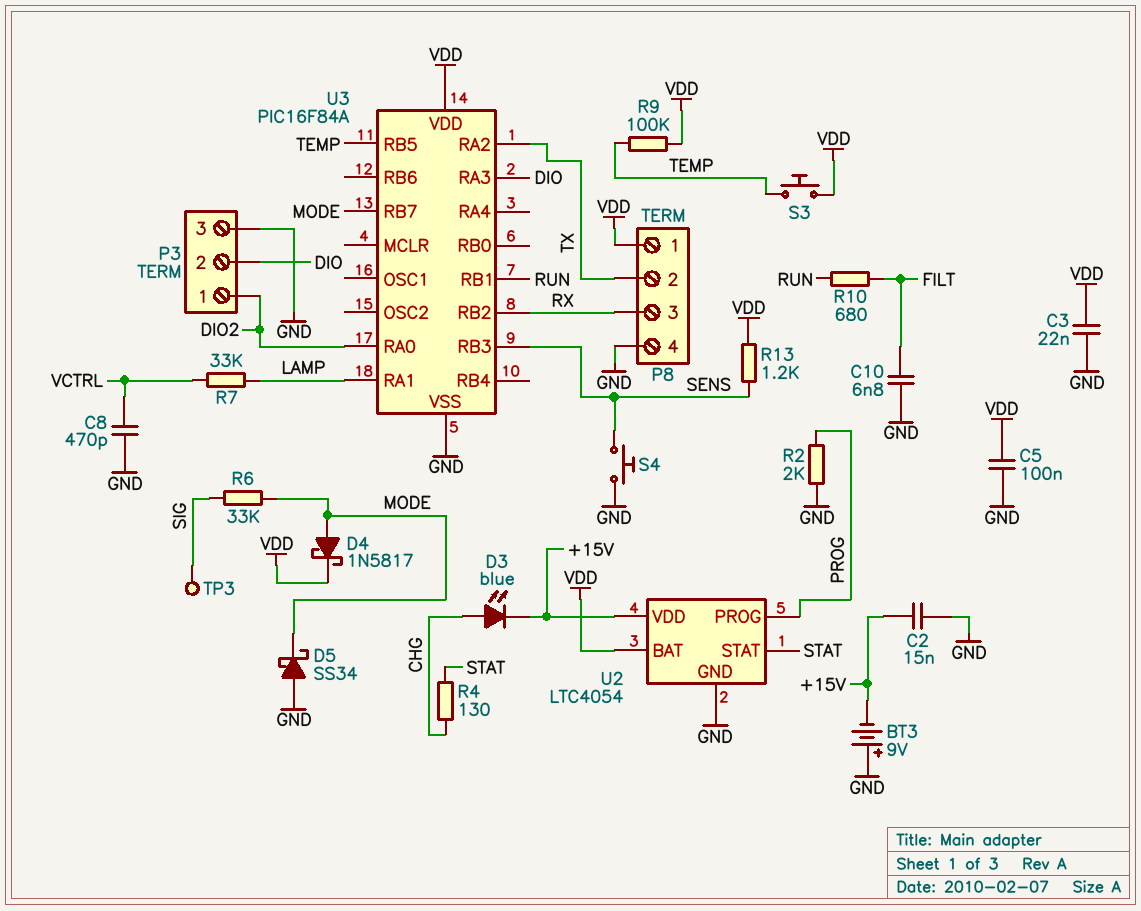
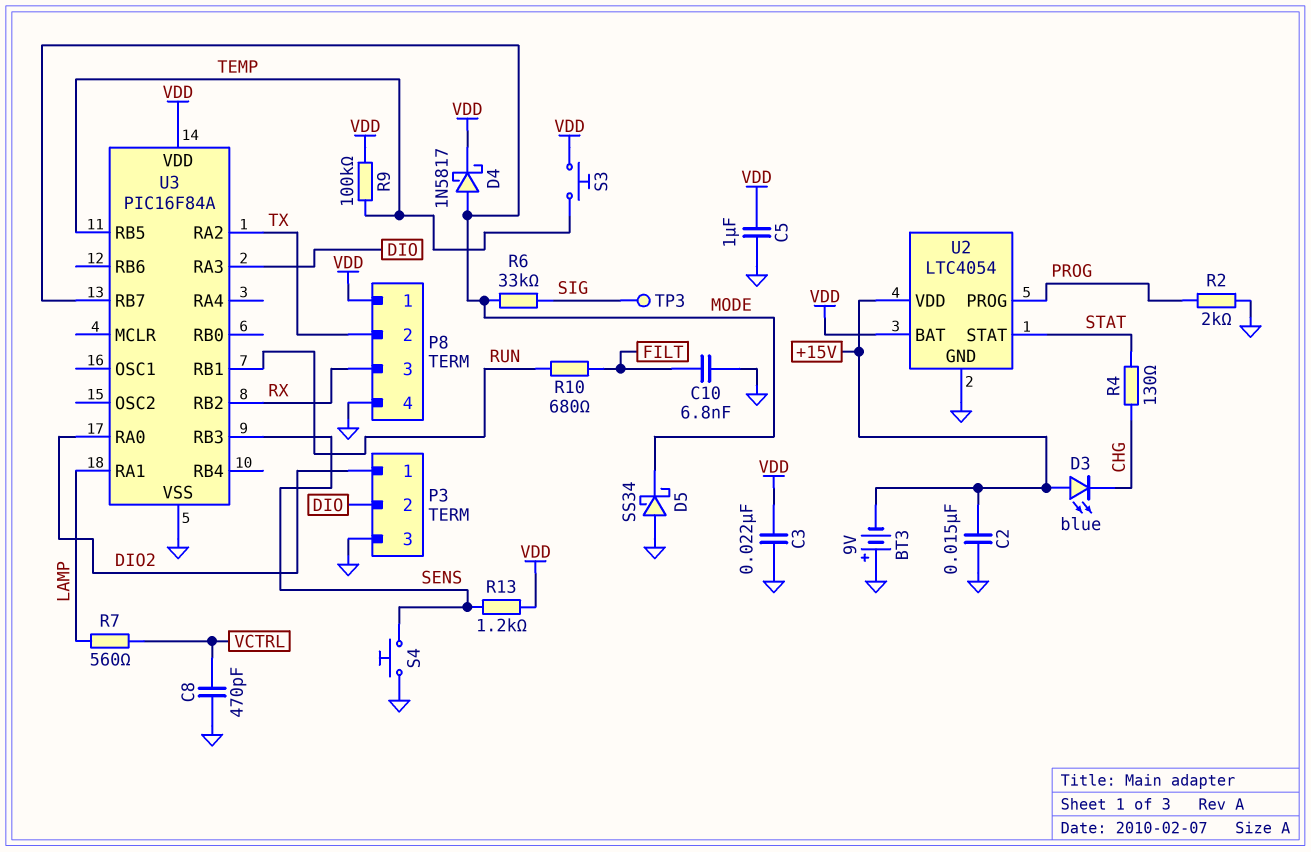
C5: 100nF (GND, VDD) -> 1uF (GND, VDD)
D3: LED blue (A CHG, K +15V) -> LED blue (A +15V, K CHG)
R7: 33k (LAMP, VCTRL) -> 560 (LAMP, VCTRL)

